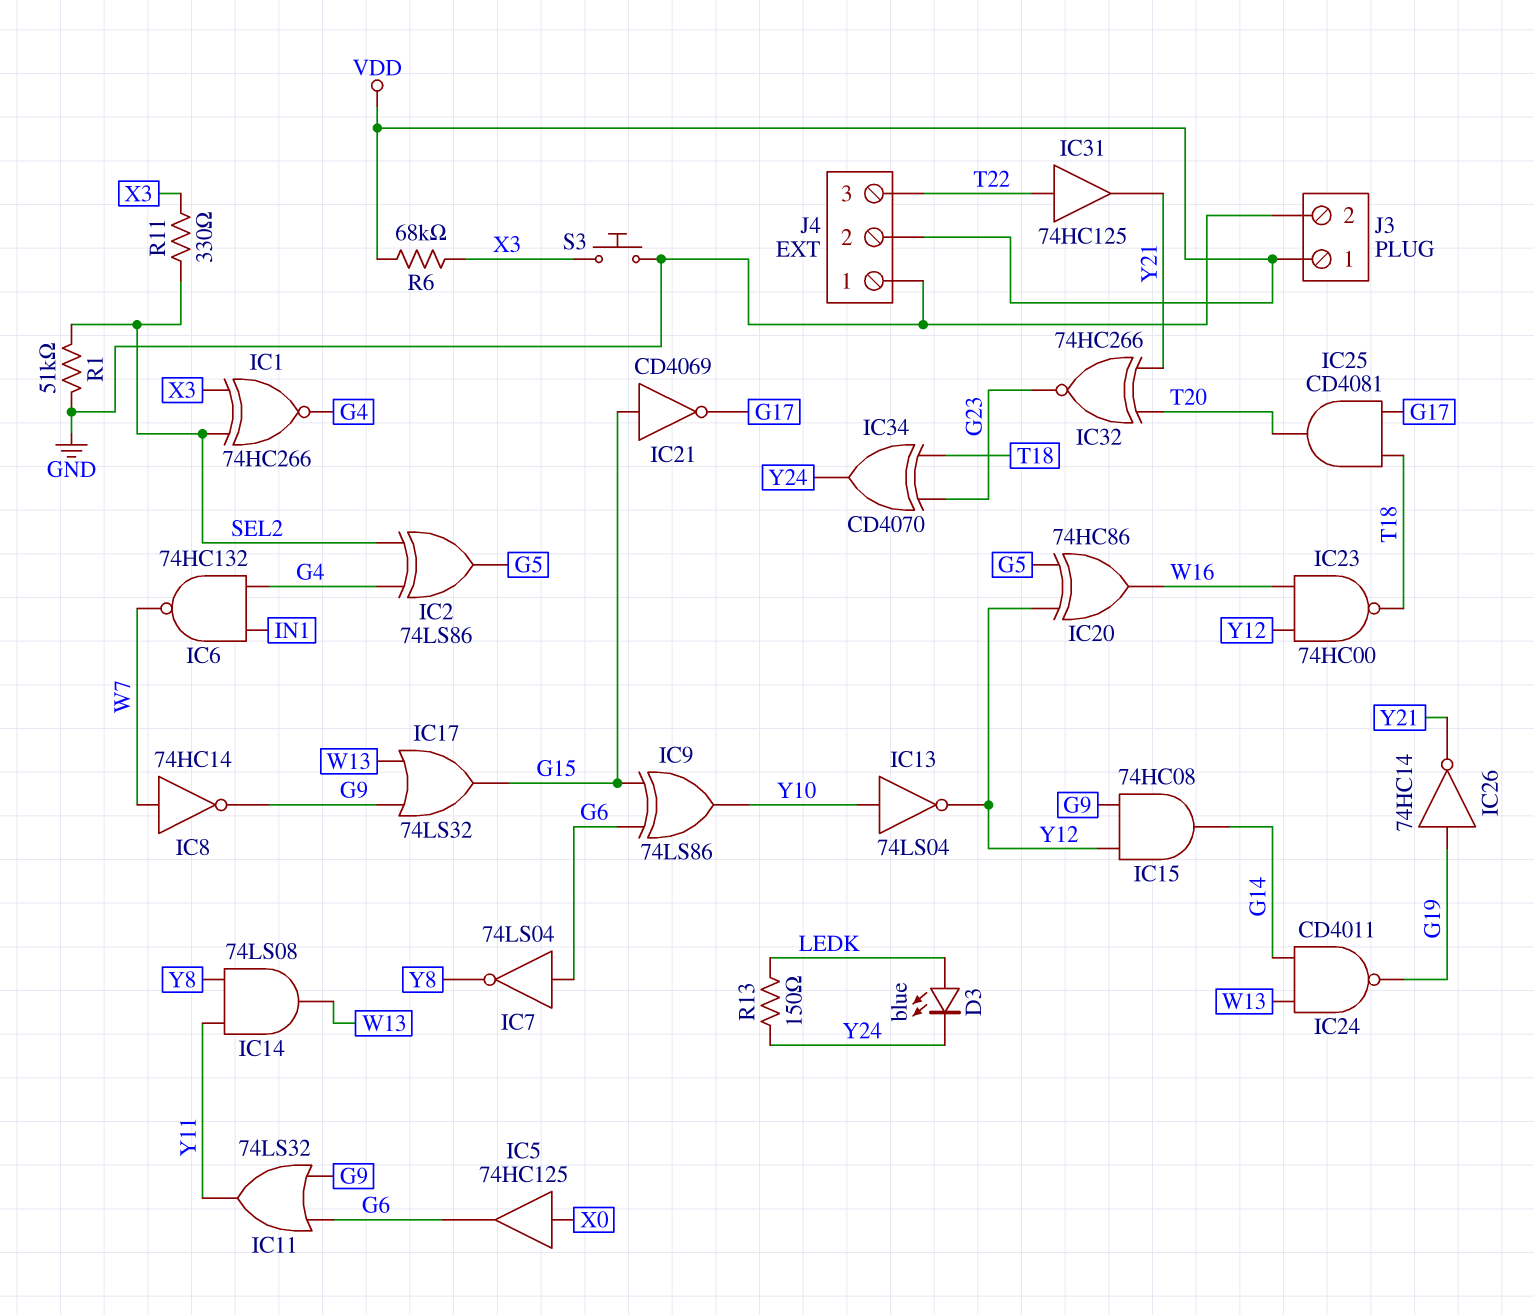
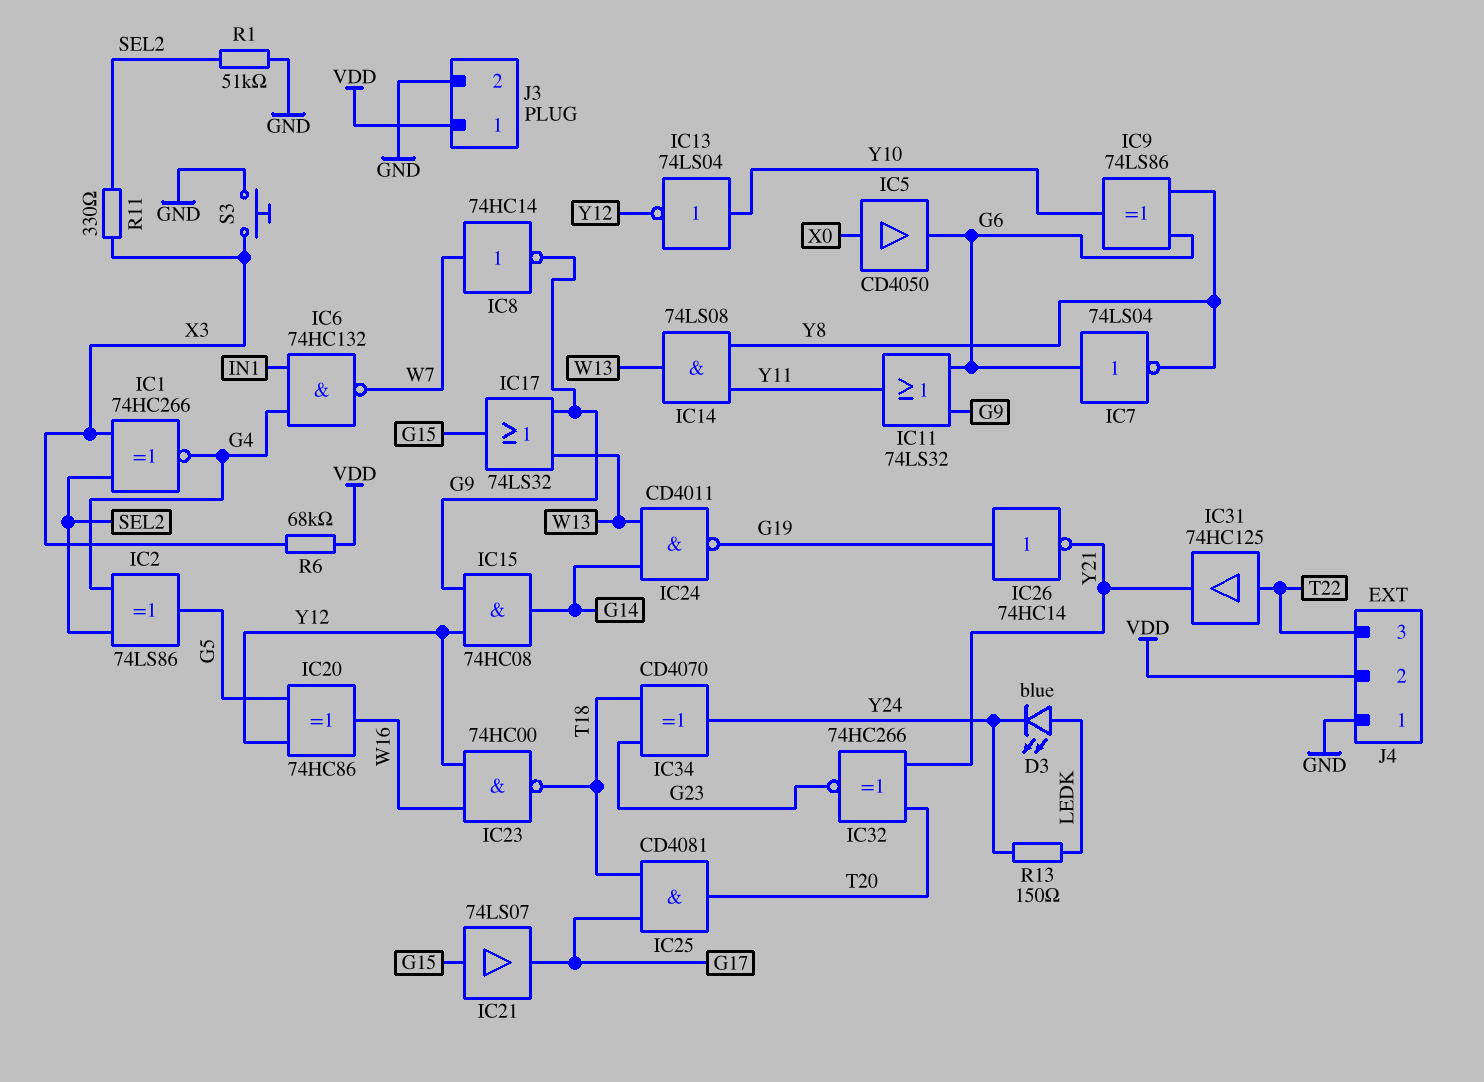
IC5: buffer 74HC125 (in X0, out G6) -> buffer CD4050 (in X0, out G6)
IC9: XOR 74LS86 (in G6, in G15, out Y10) -> XOR 74LS86 (in G6, in Y8, out Y10)
IC21: NOT CD4069 (in G15, out G17) -> buffer 74LS07 (in G15, out G17)

